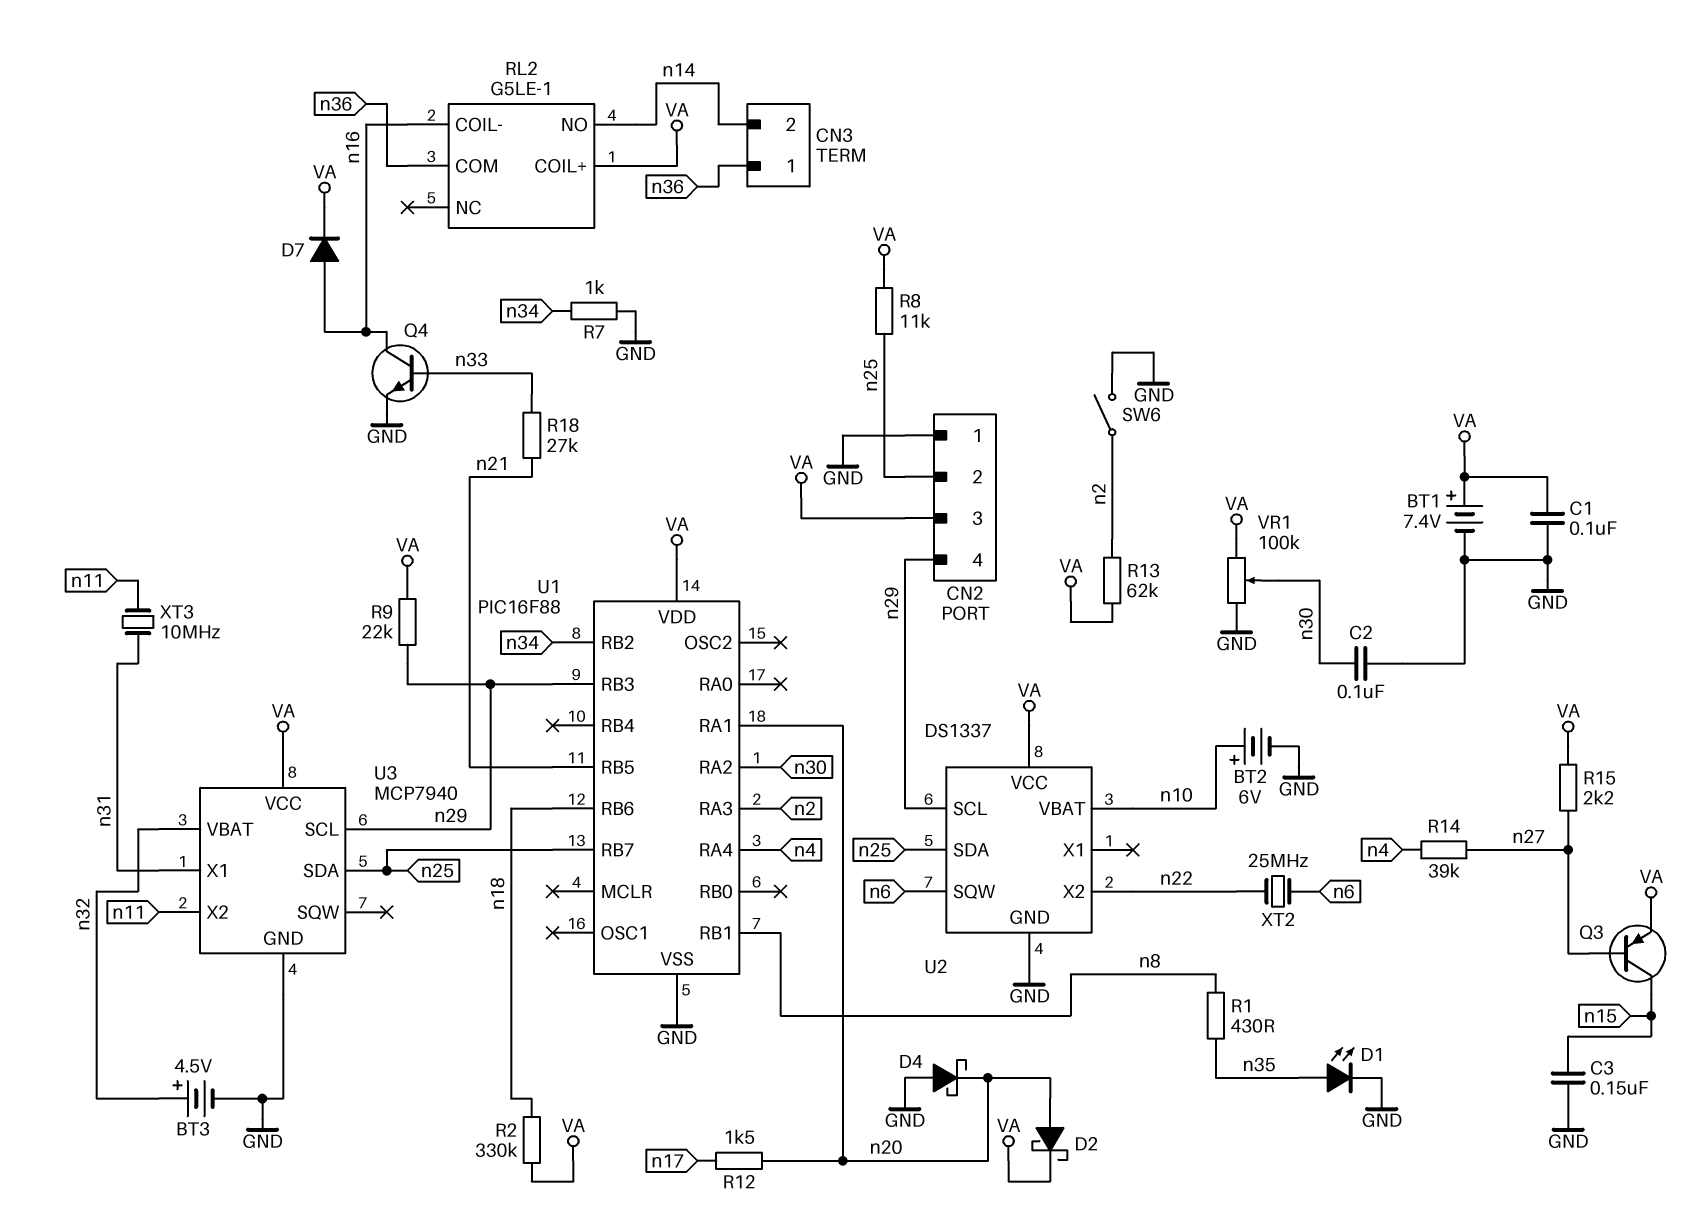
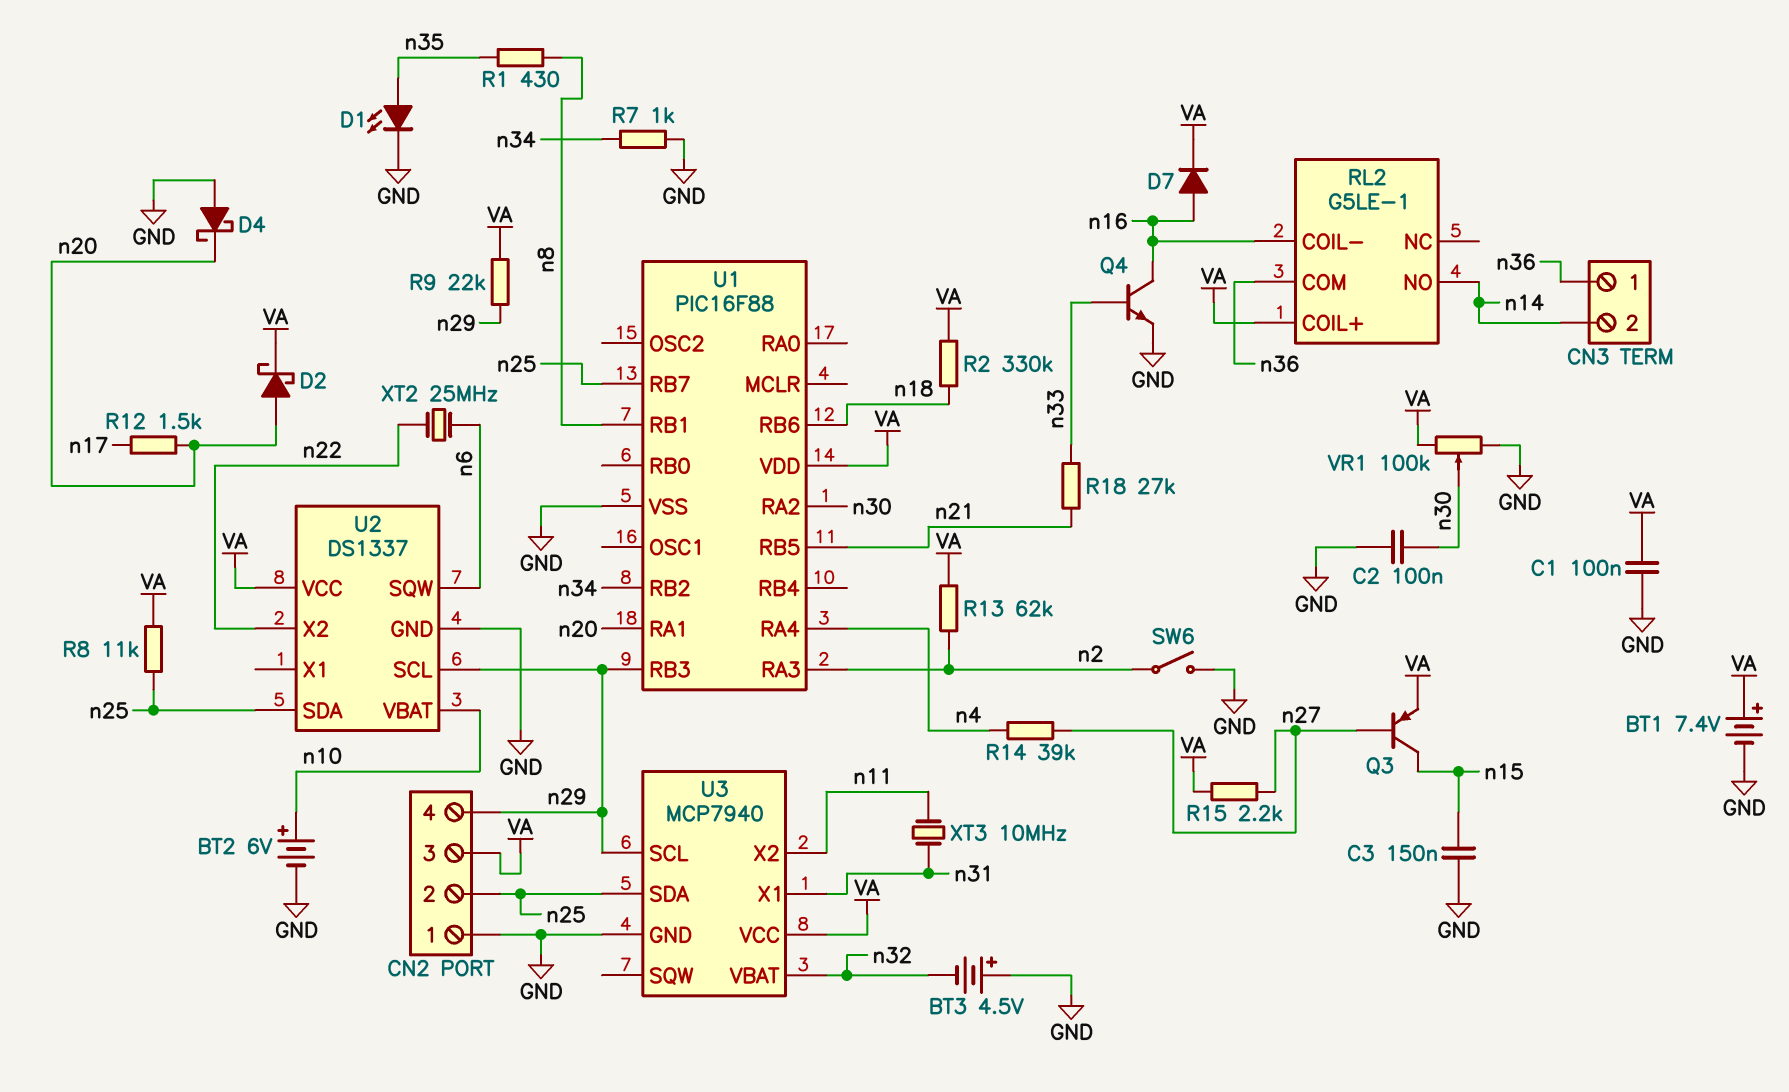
BT3: 4.5V (plus n32, minus GND) -> 4.5V (plus GND, minus n32)

